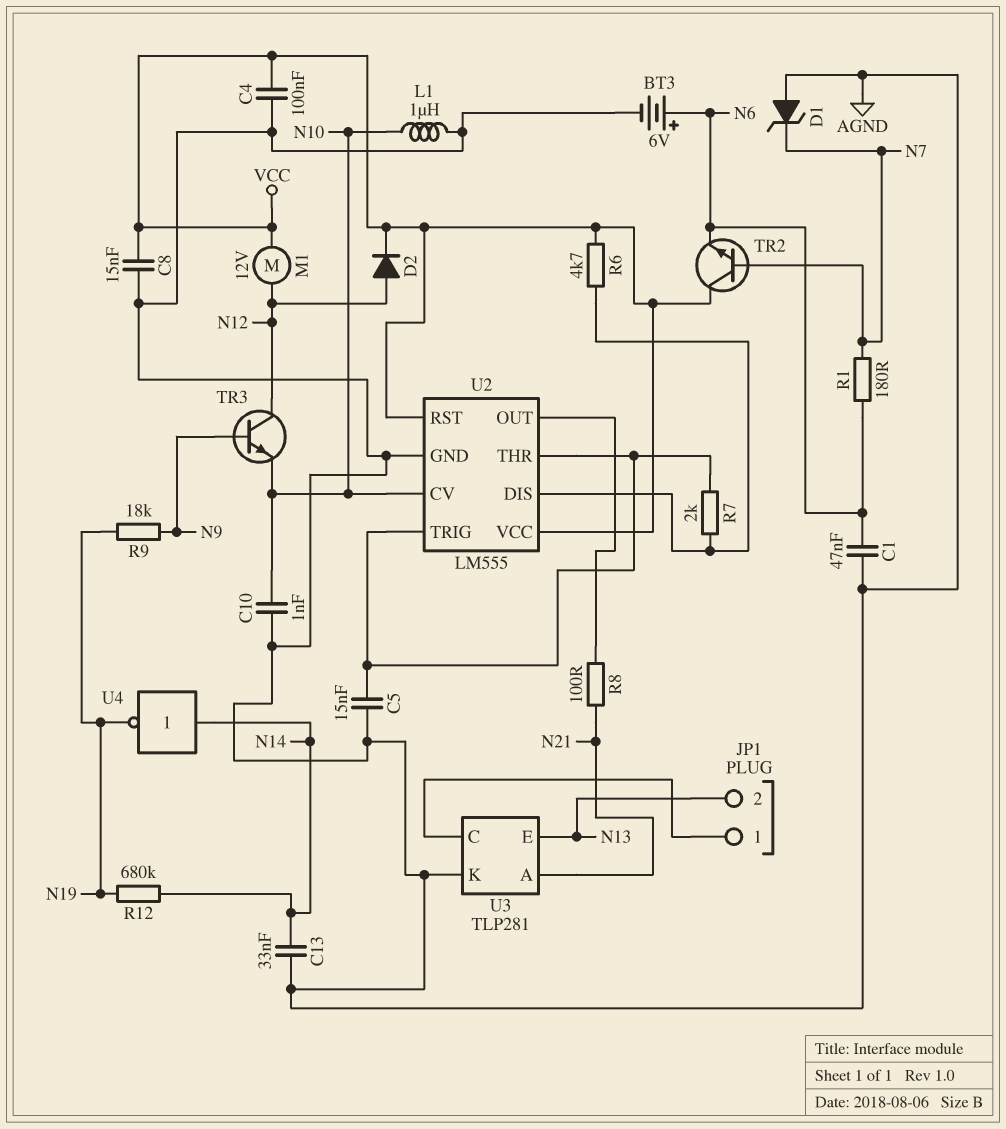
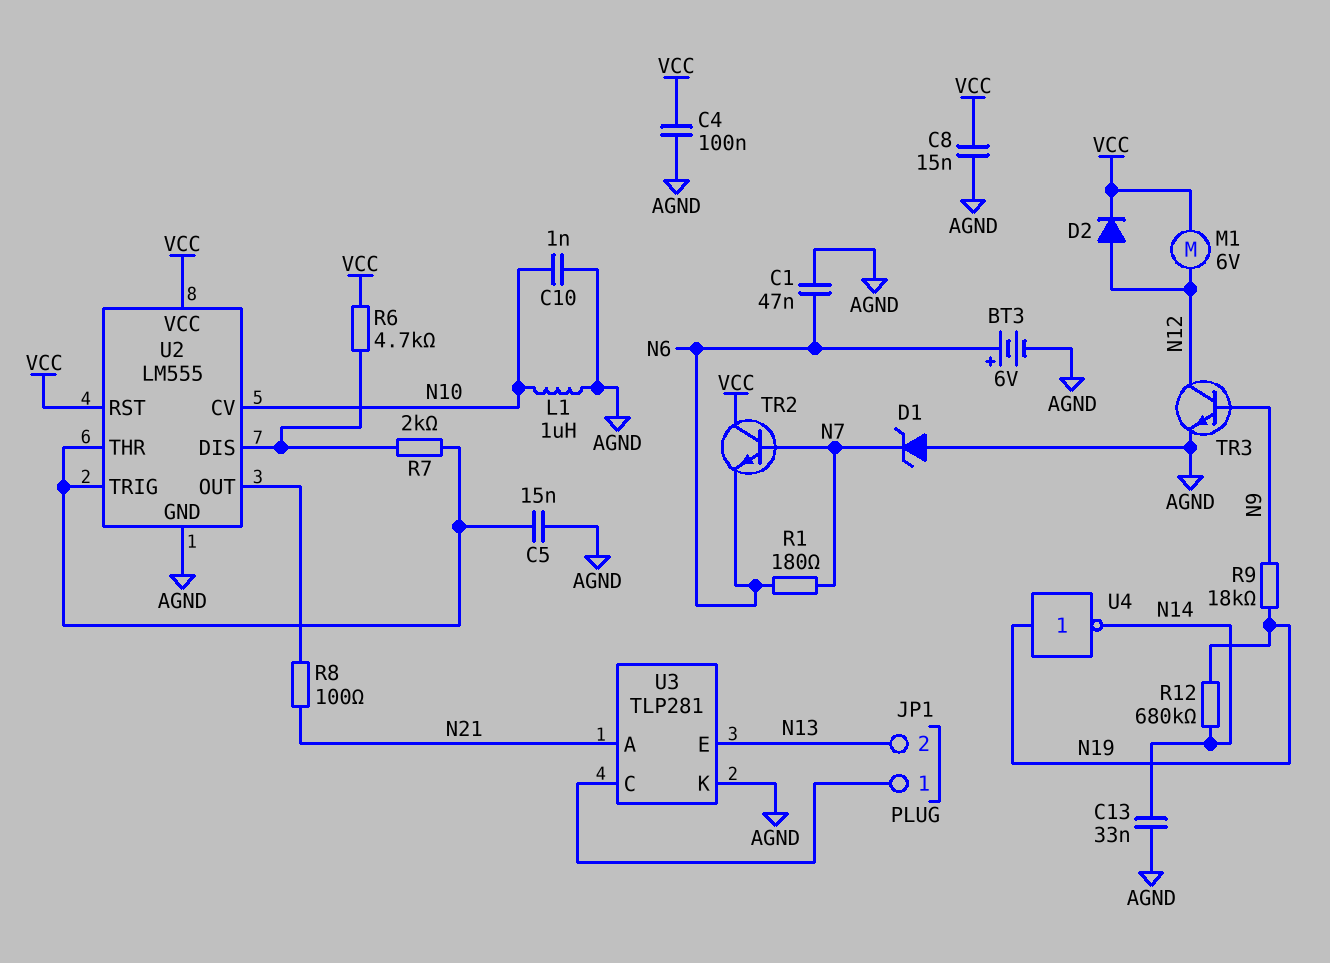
M1: motor 12V (N12, VCC) -> motor 6V (N12, VCC)
TR3: NPN (B N9, C N12, E N10) -> NPN (B N9, C N12, E AGND)
U4: NOT (in N14, out N19) -> NOT (in N19, out N14)

